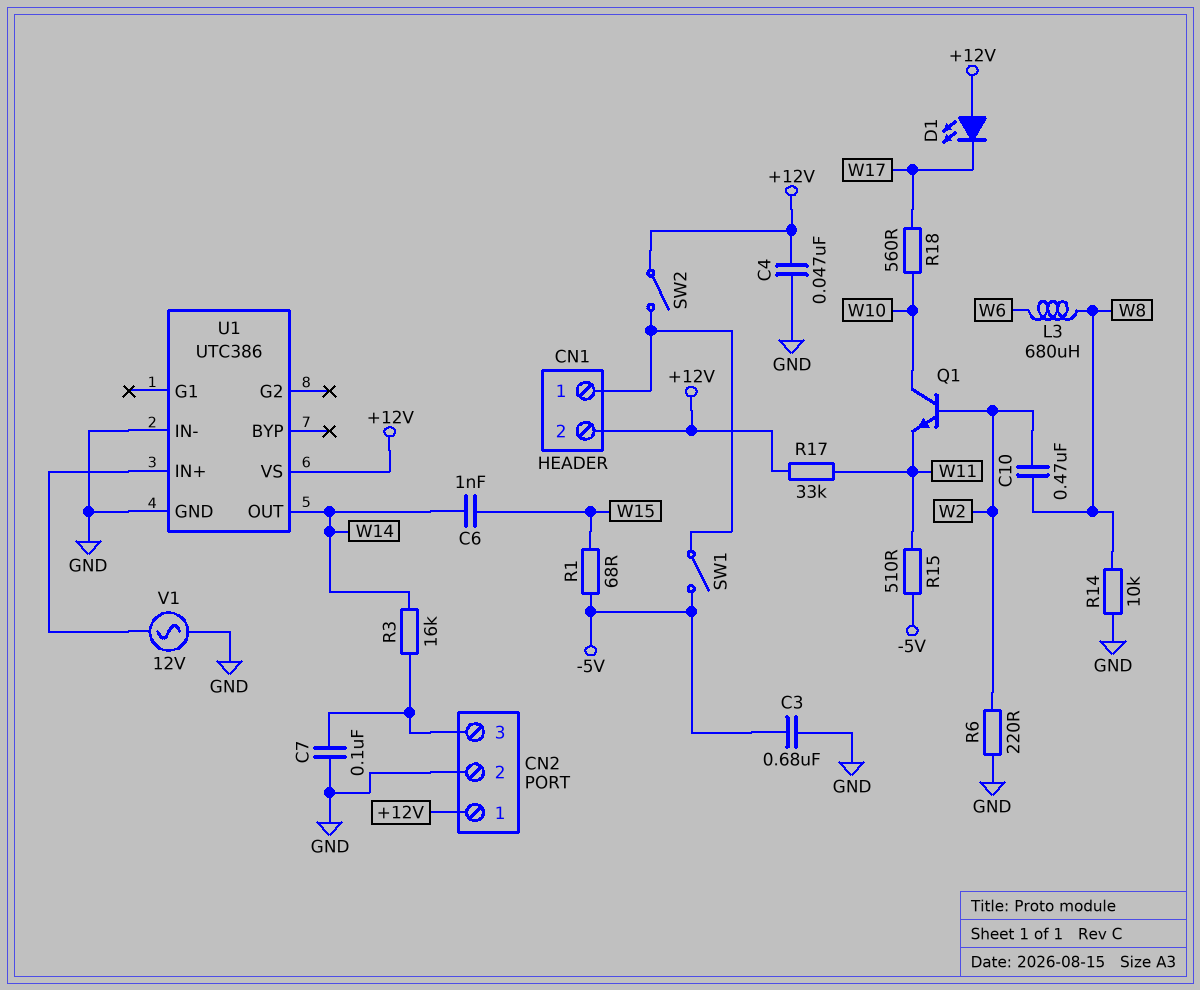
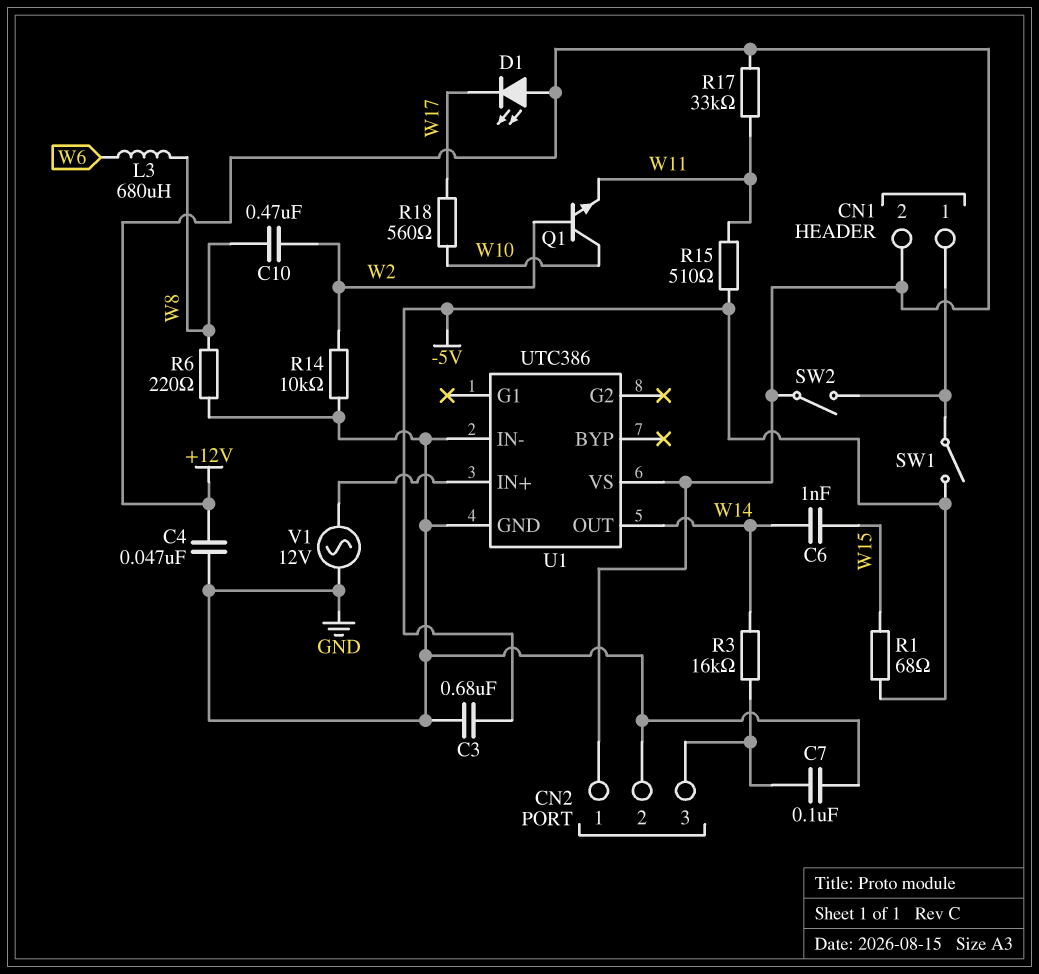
R6: 220 (GND, W2) -> 220 (GND, W8)
R14: 10k (GND, W8) -> 10k (GND, W2)

